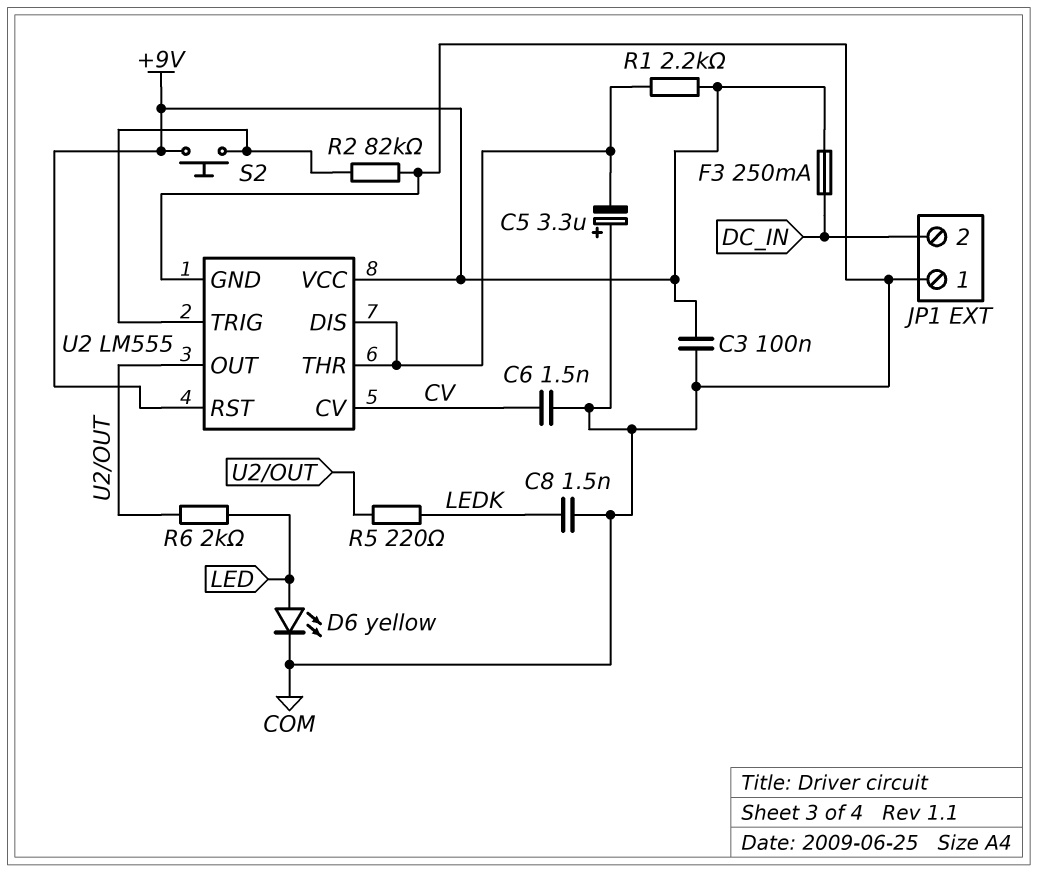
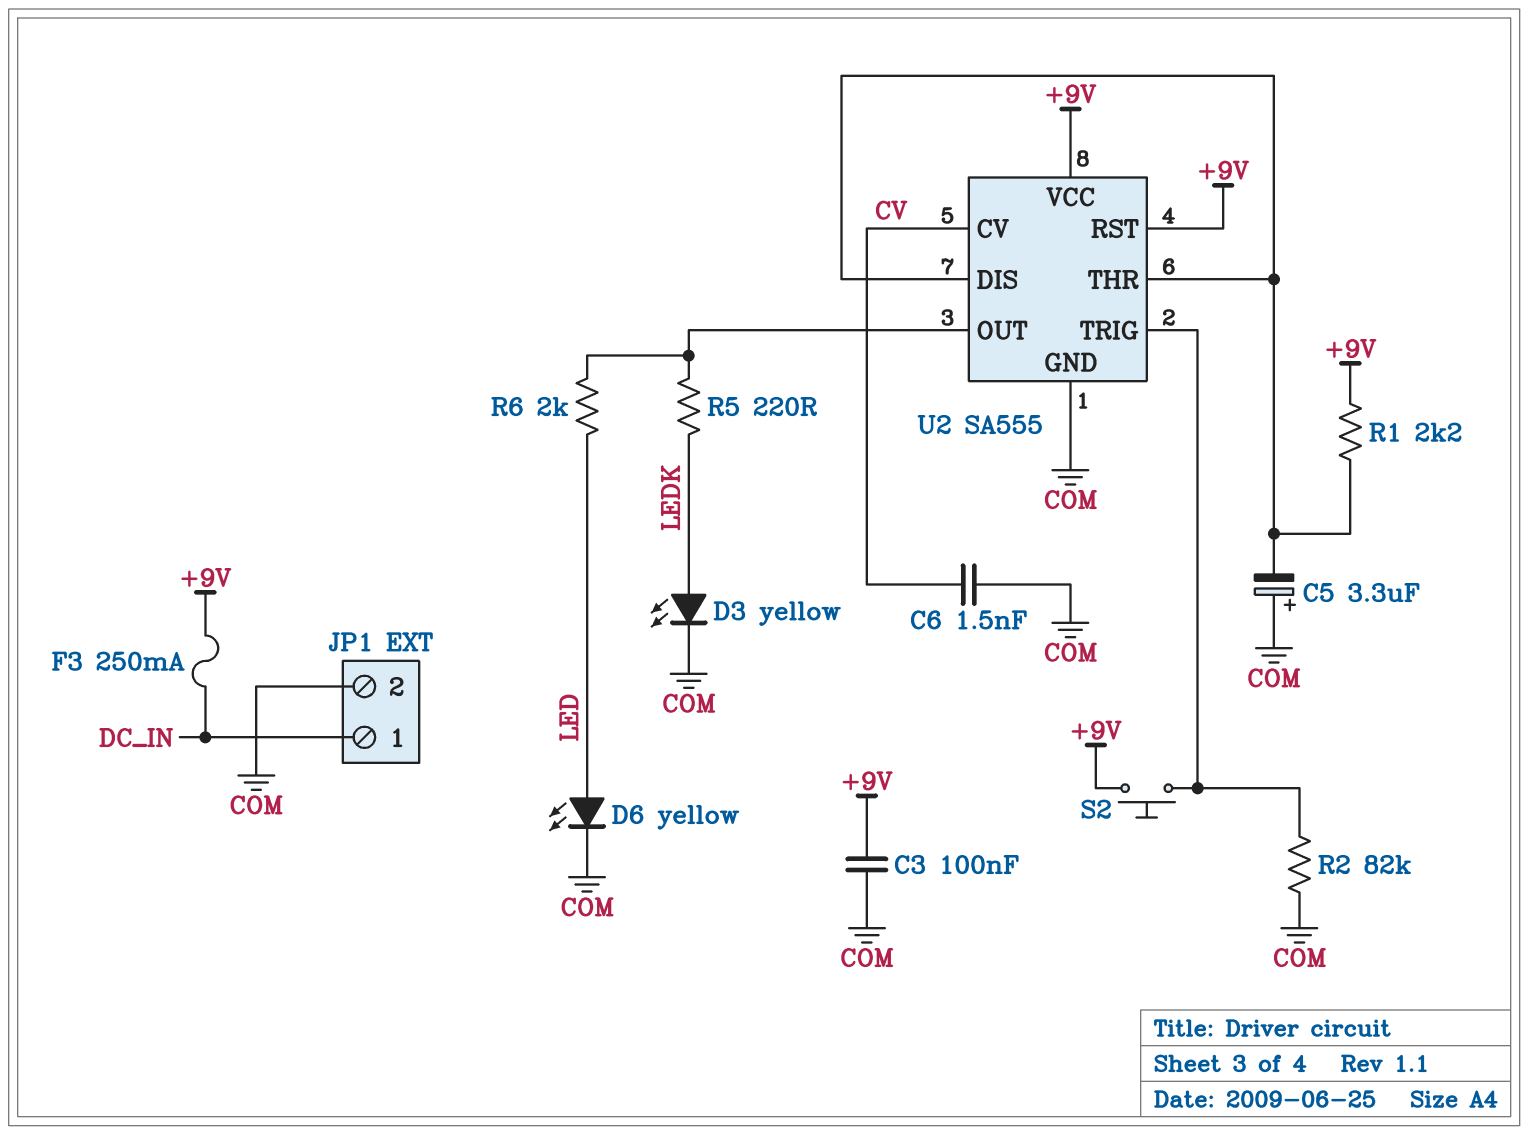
C8: 1.5nF (COM, LEDK) -> none
D3: none -> LED yellow (A LEDK, K COM)
JP1 pin 1: COM -> DC_IN
JP1 pin 2: DC_IN -> COM
U2: LM555 -> SA555

